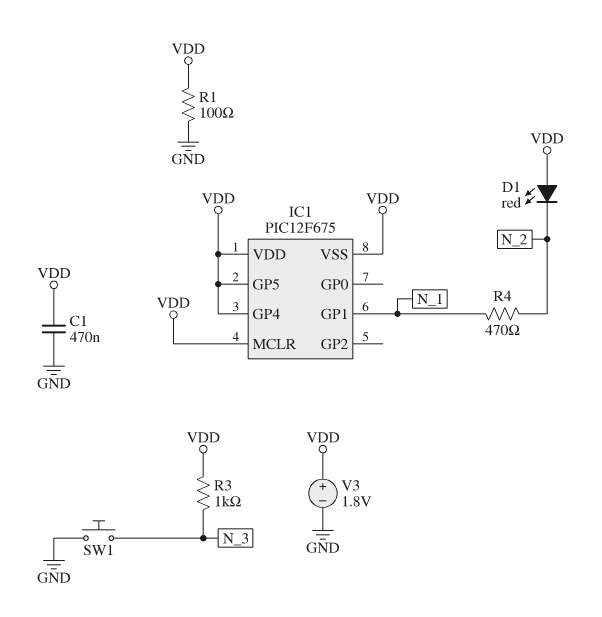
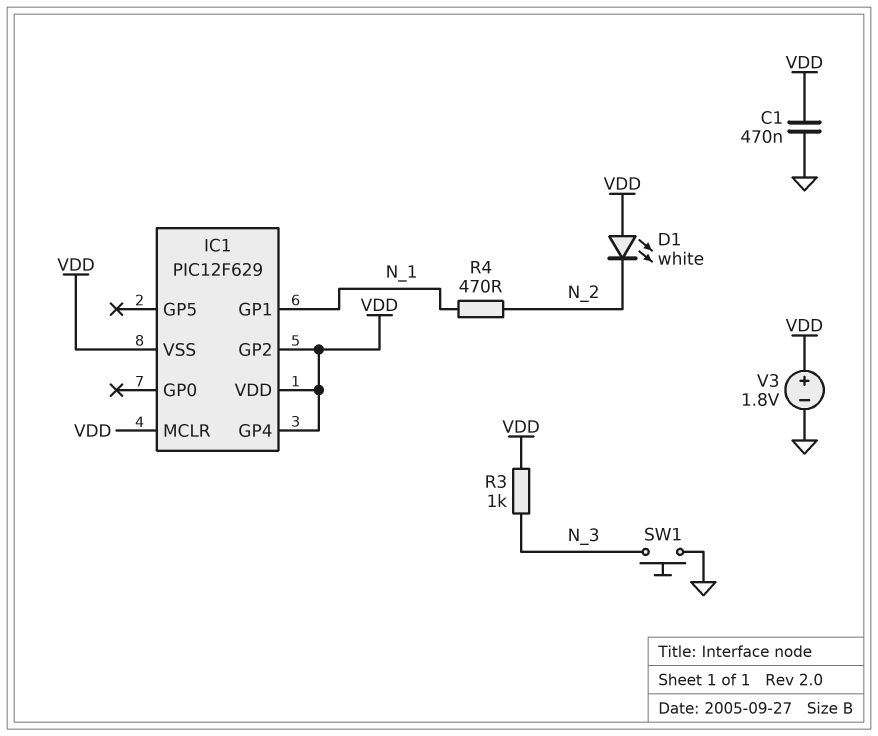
D1: LED red (A VDD, K N_2) -> LED white (A VDD, K N_2)
IC1: PIC12F675 -> PIC12F629
IC1 pin GP2: none -> VDD
IC1 pin GP5: VDD -> none
R1: 100 (GND, VDD) -> none

